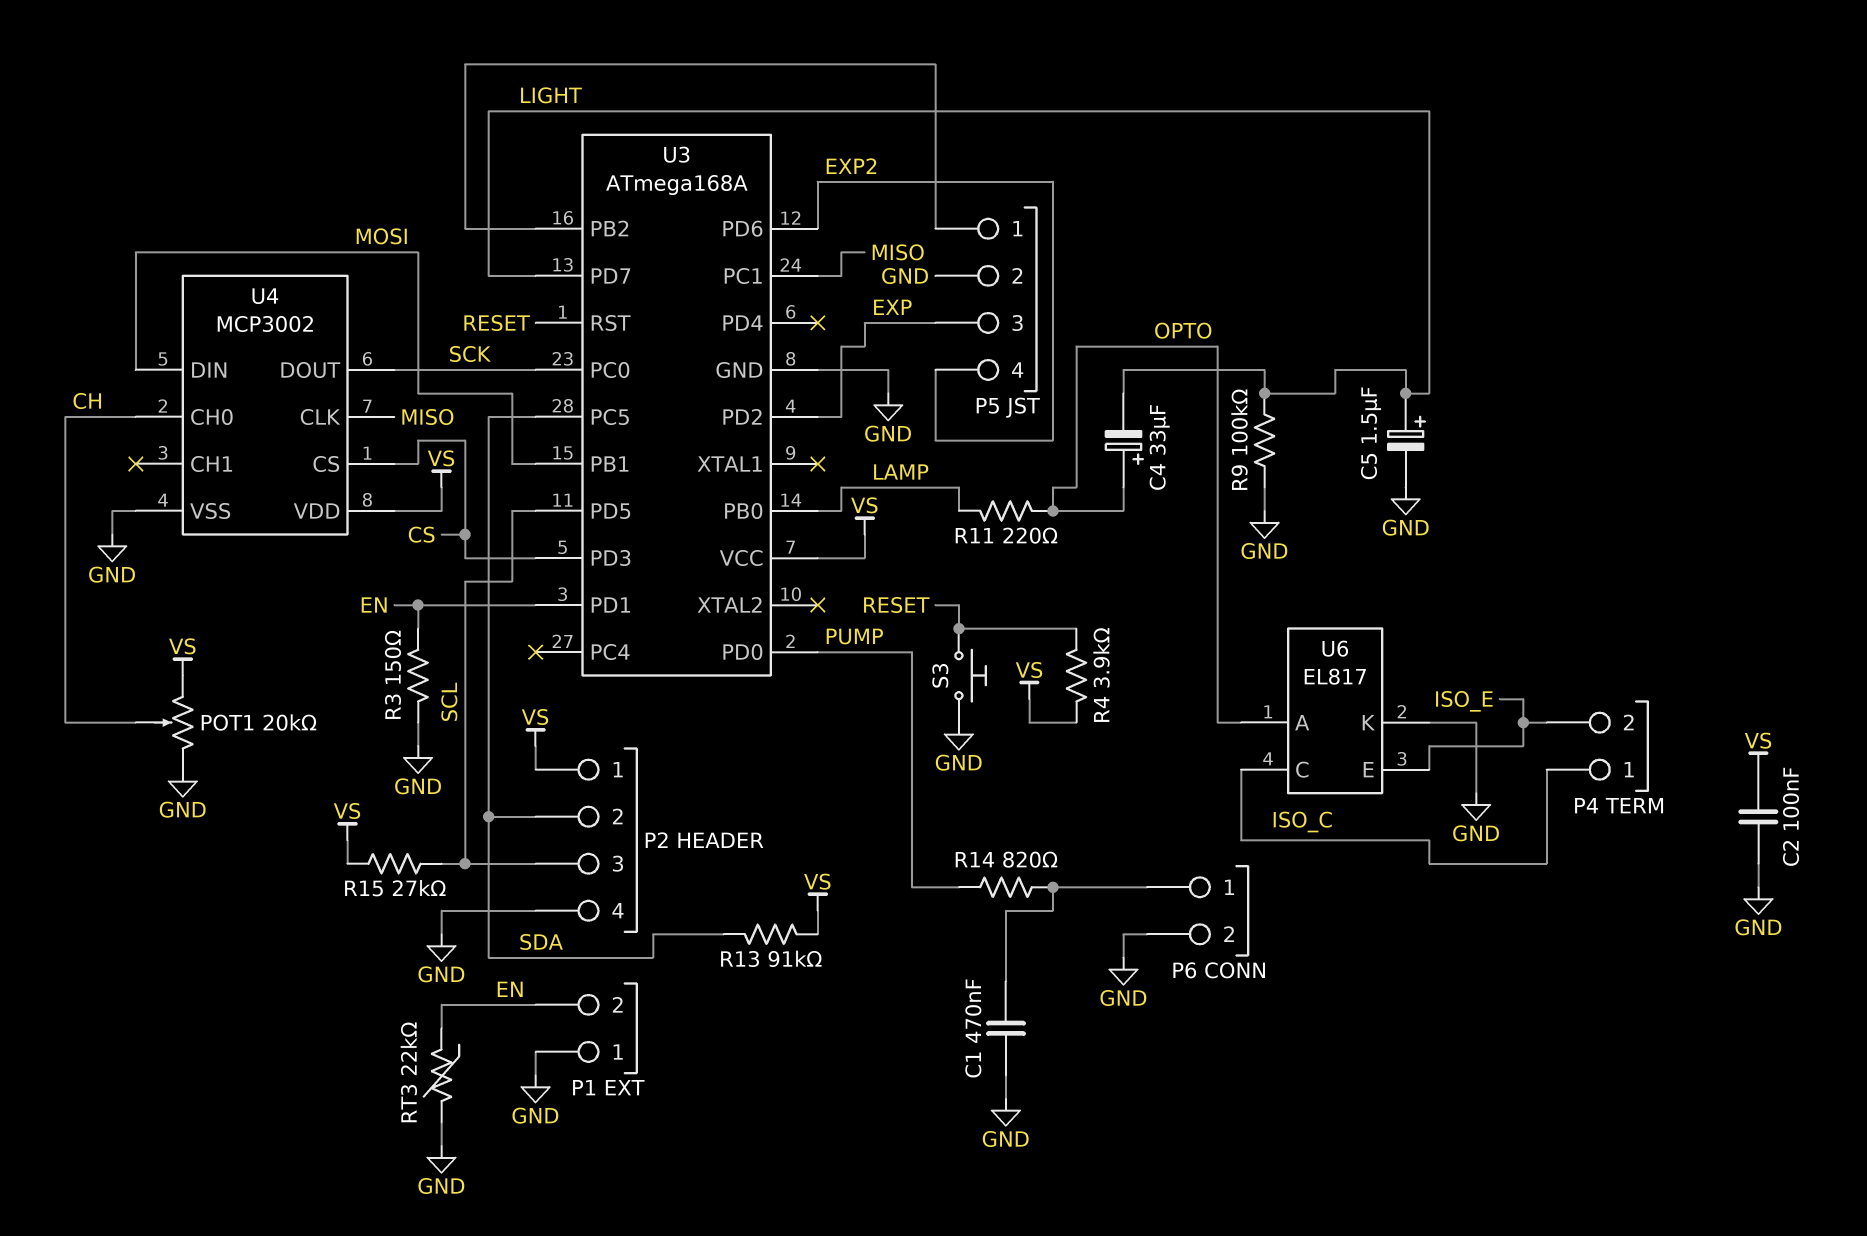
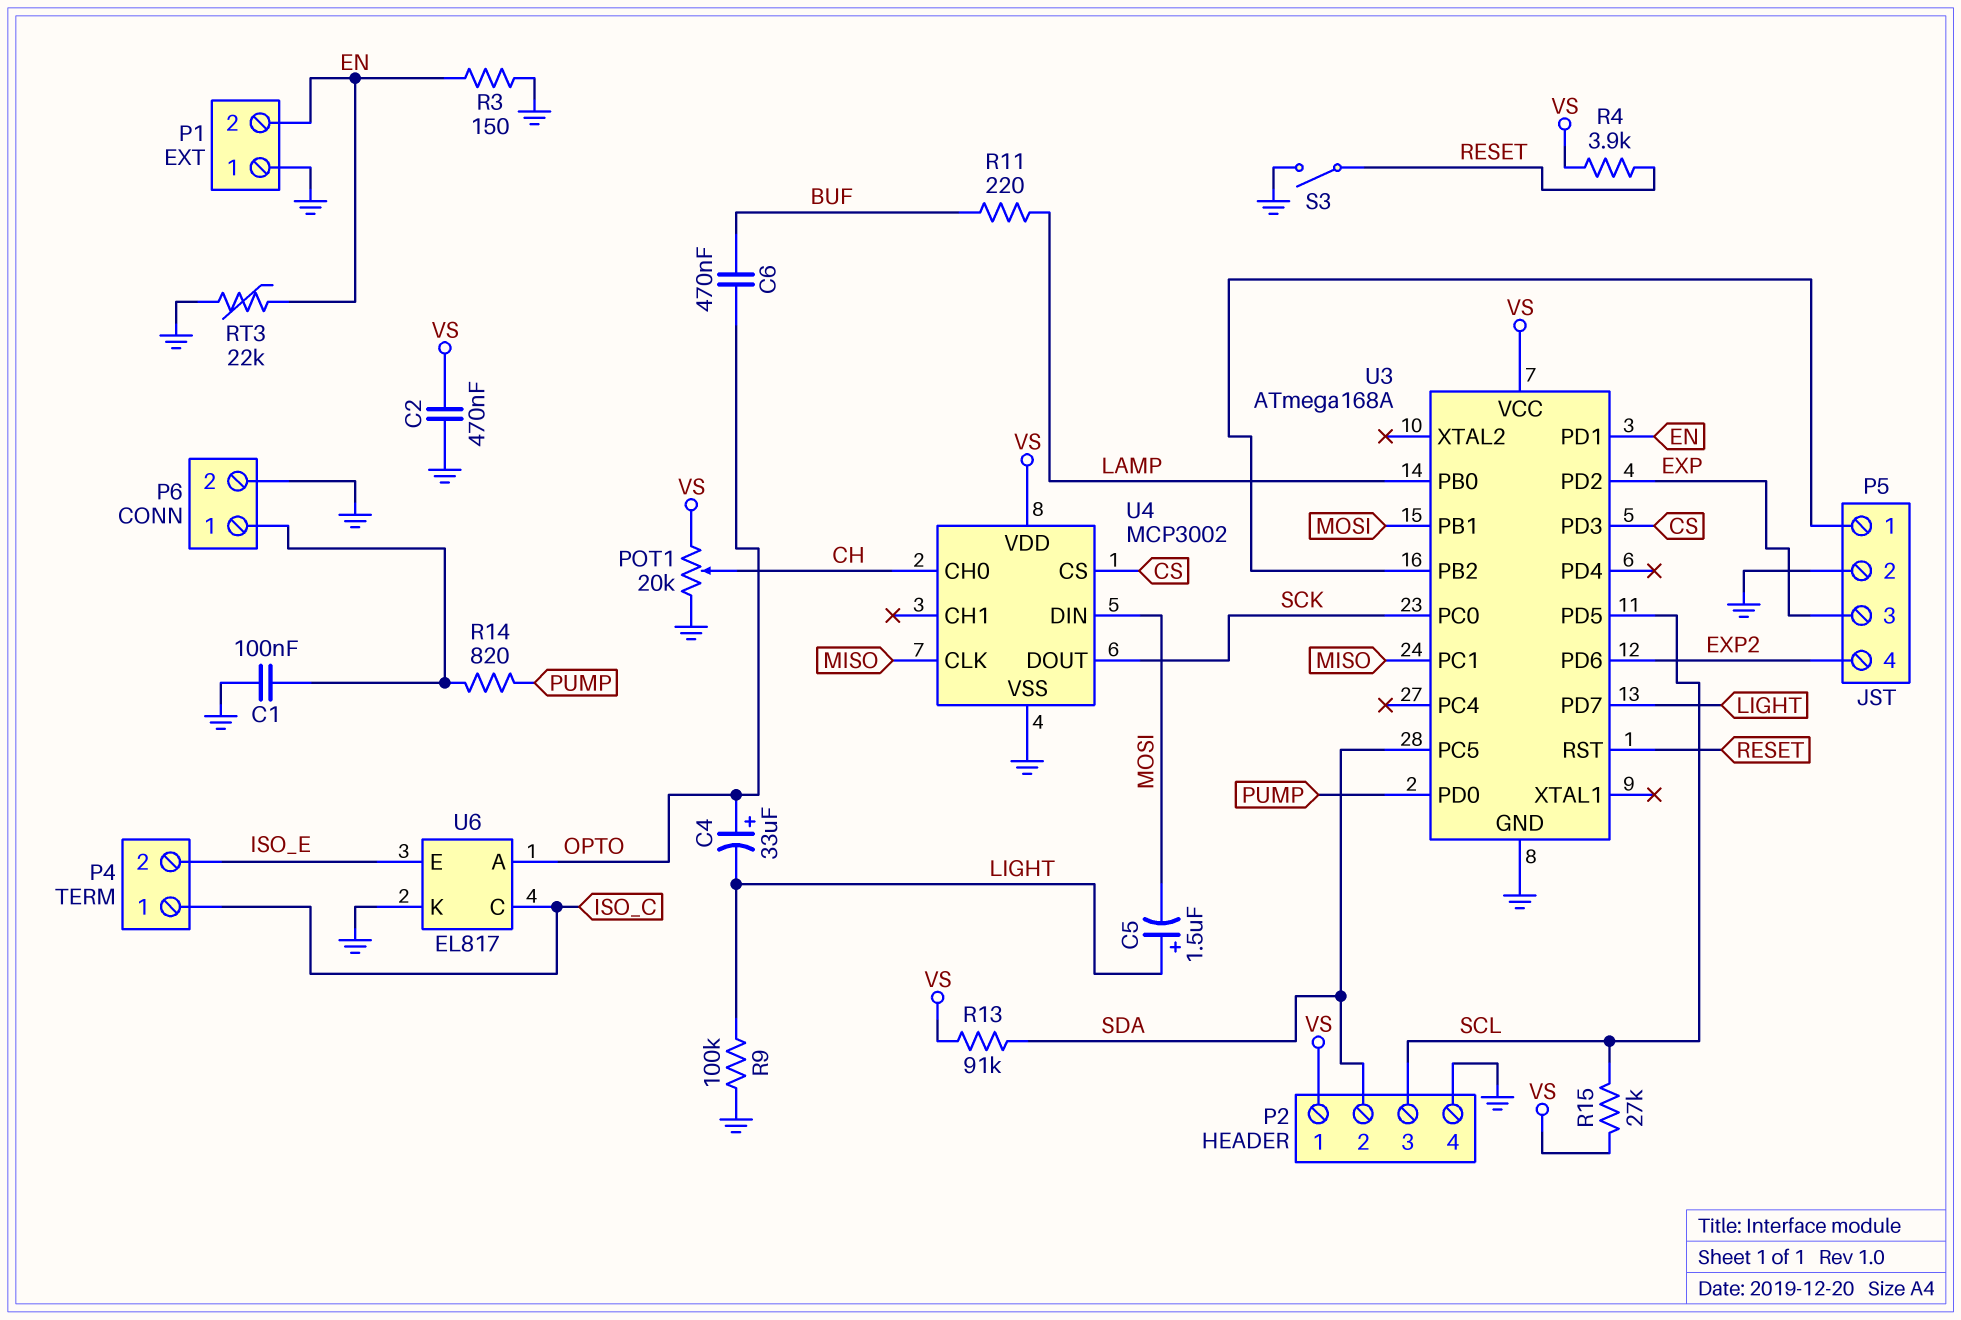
C1: 470nF (GND, P6/1) -> 100nF (GND, P6/1)
C2: 100nF (GND, VS) -> 470nF (GND, VS)
C5: 1.5uF (plus LIGHT, minus GND) -> 1.5uF (plus LIGHT, minus MOSI)
C6: none -> 470nF (BUF, OPTO)
R11: 220 (LAMP, OPTO) -> 220 (BUF, LAMP)
S3: button (GND, RESET) -> switch (GND, RESET)

